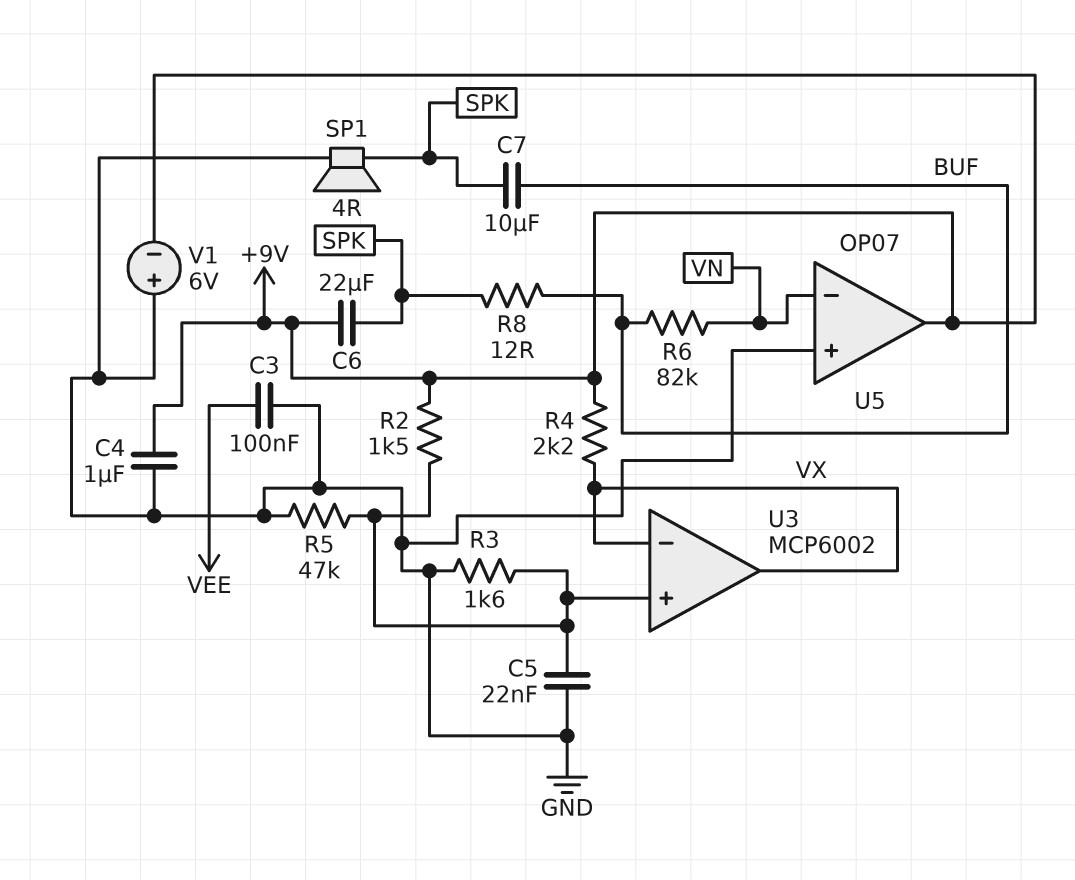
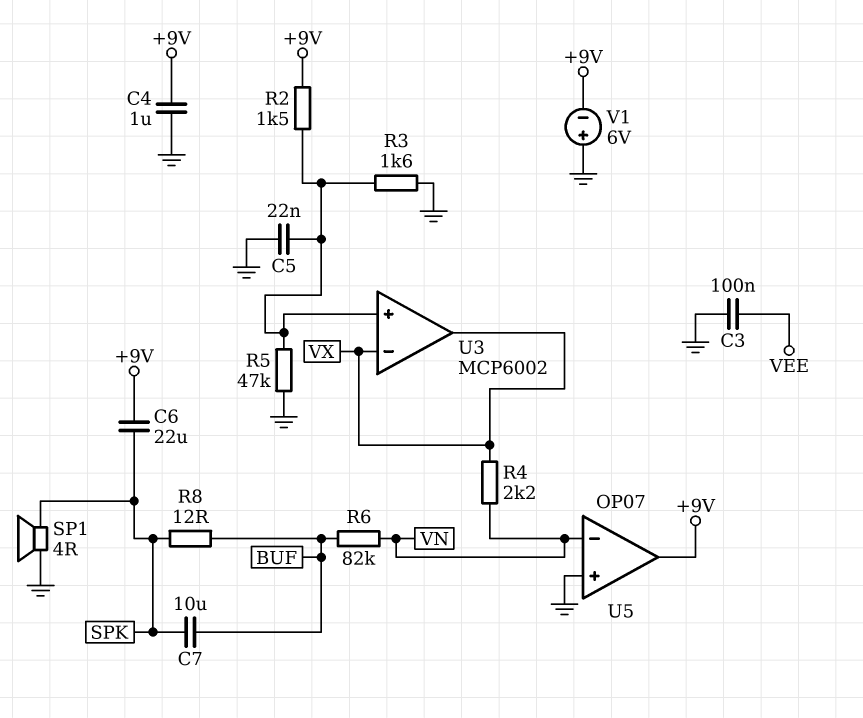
R4: 2.2k (+9V, VX) -> 2.2k (VN, VX)

